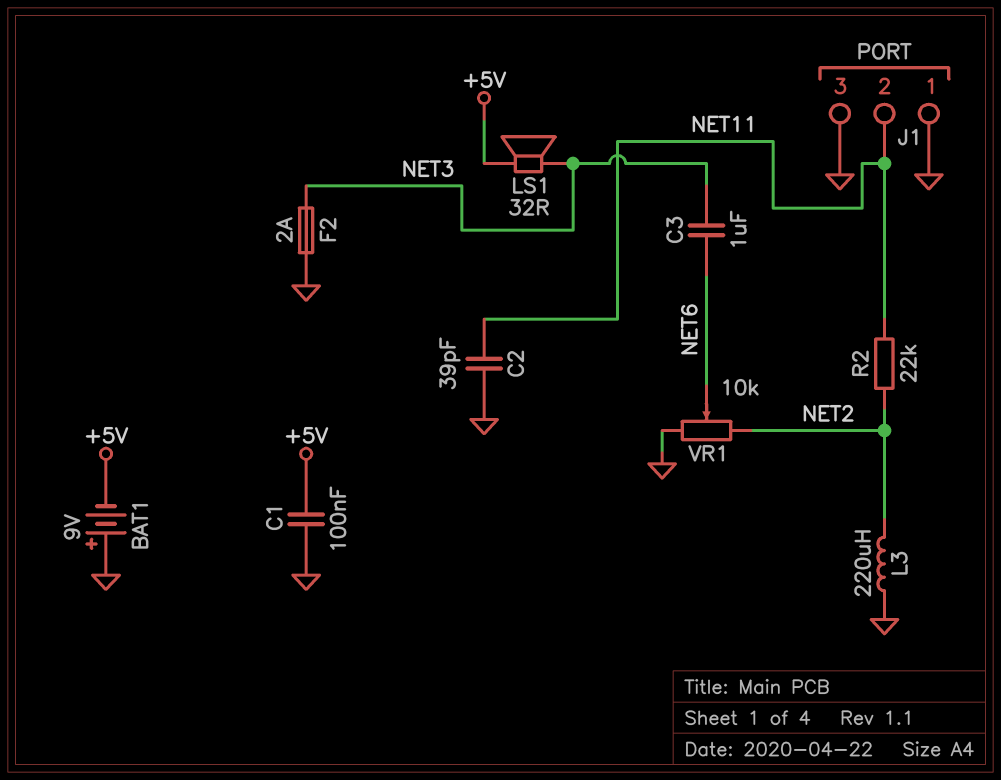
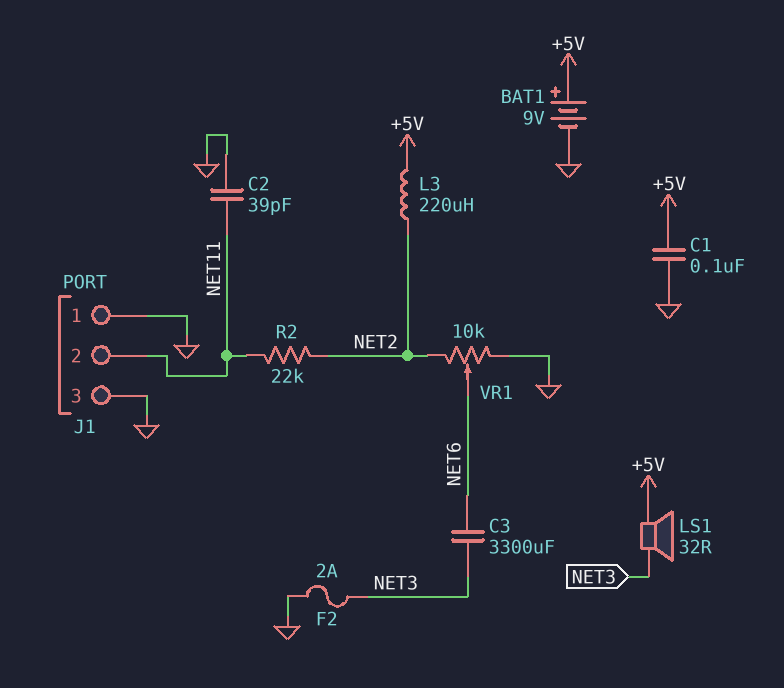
BAT1: 9V (plus GND, minus +5V) -> 9V (plus +5V, minus GND)
C3: 1uF (NET3, NET6) -> 3300uF (NET3, NET6)
L3: 220uH (GND, NET2) -> 220uH (+5V, NET2)

